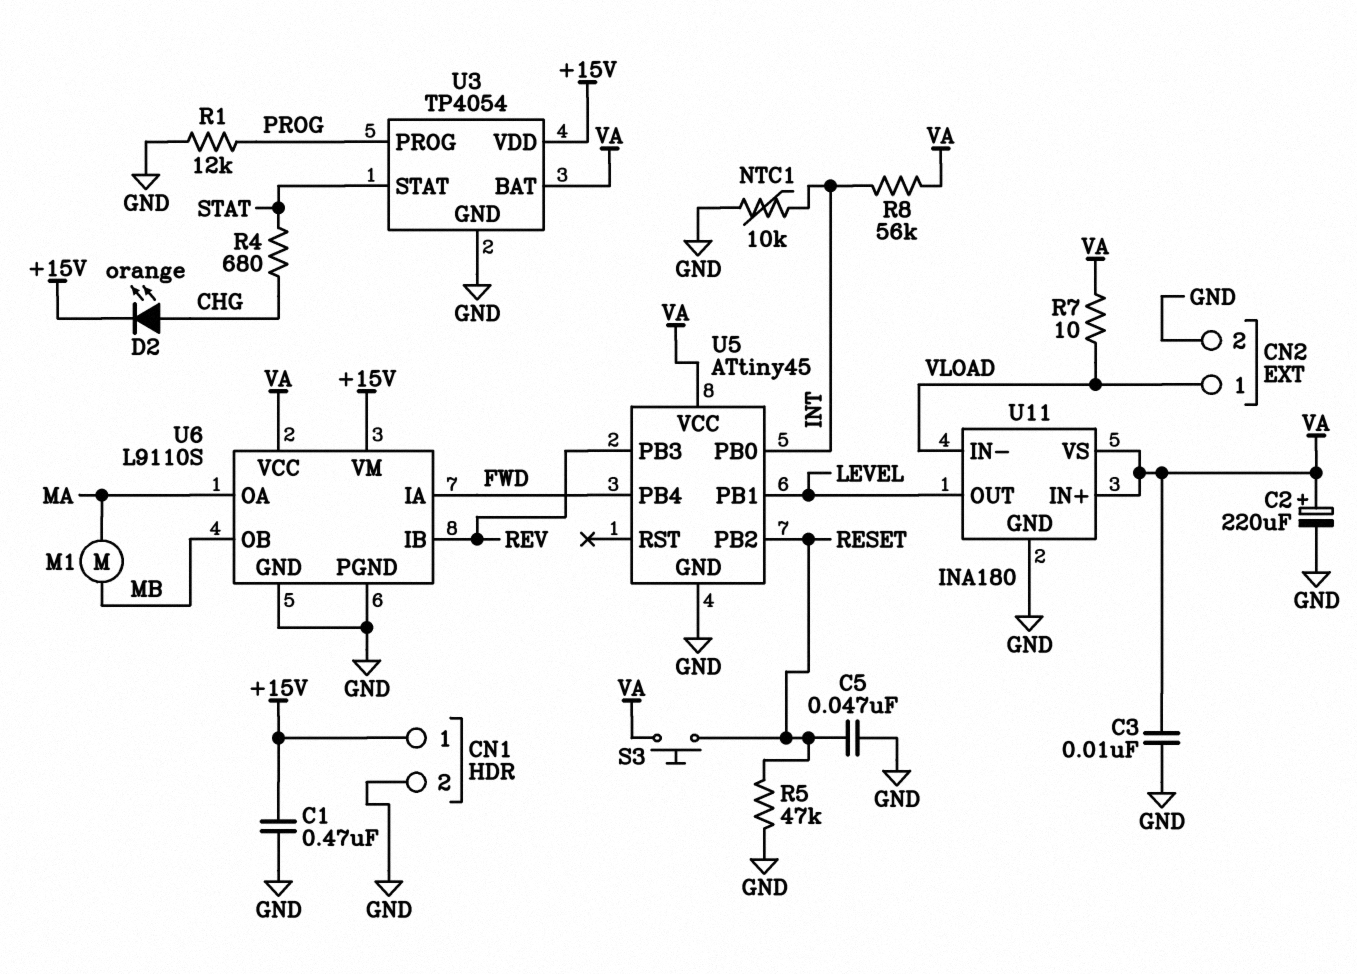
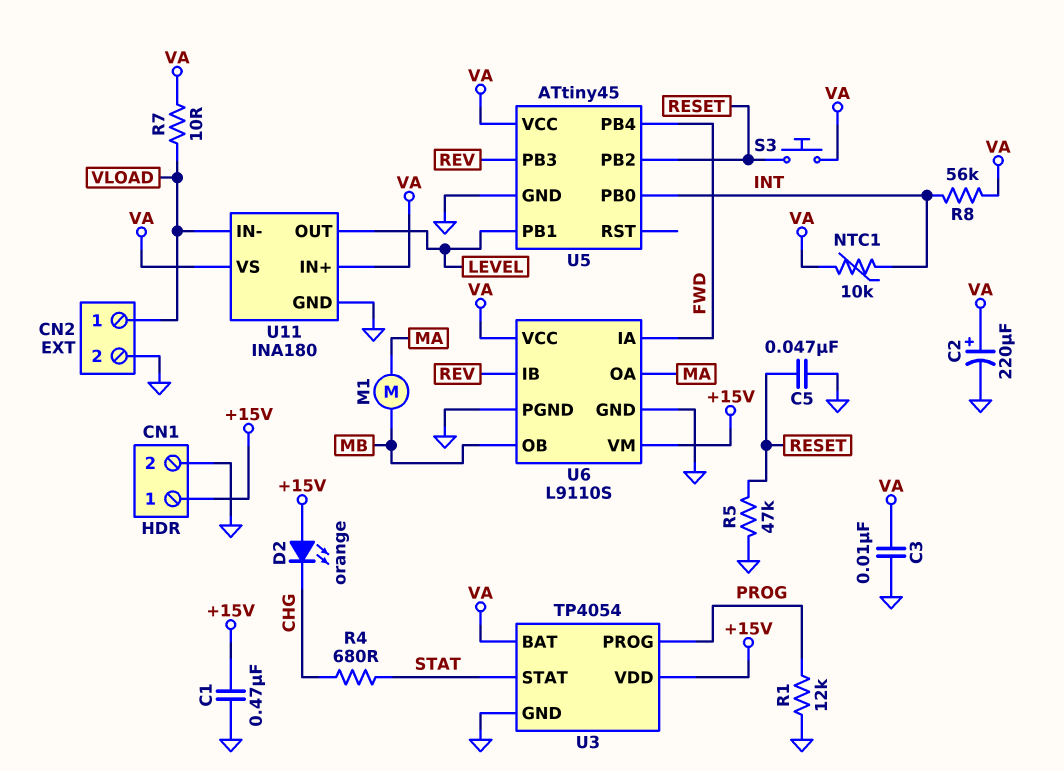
D2: LED orange (A CHG, K +15V) -> LED orange (A +15V, K CHG)
NTC1: 10k (GND, INT) -> 10k (INT, VA)

